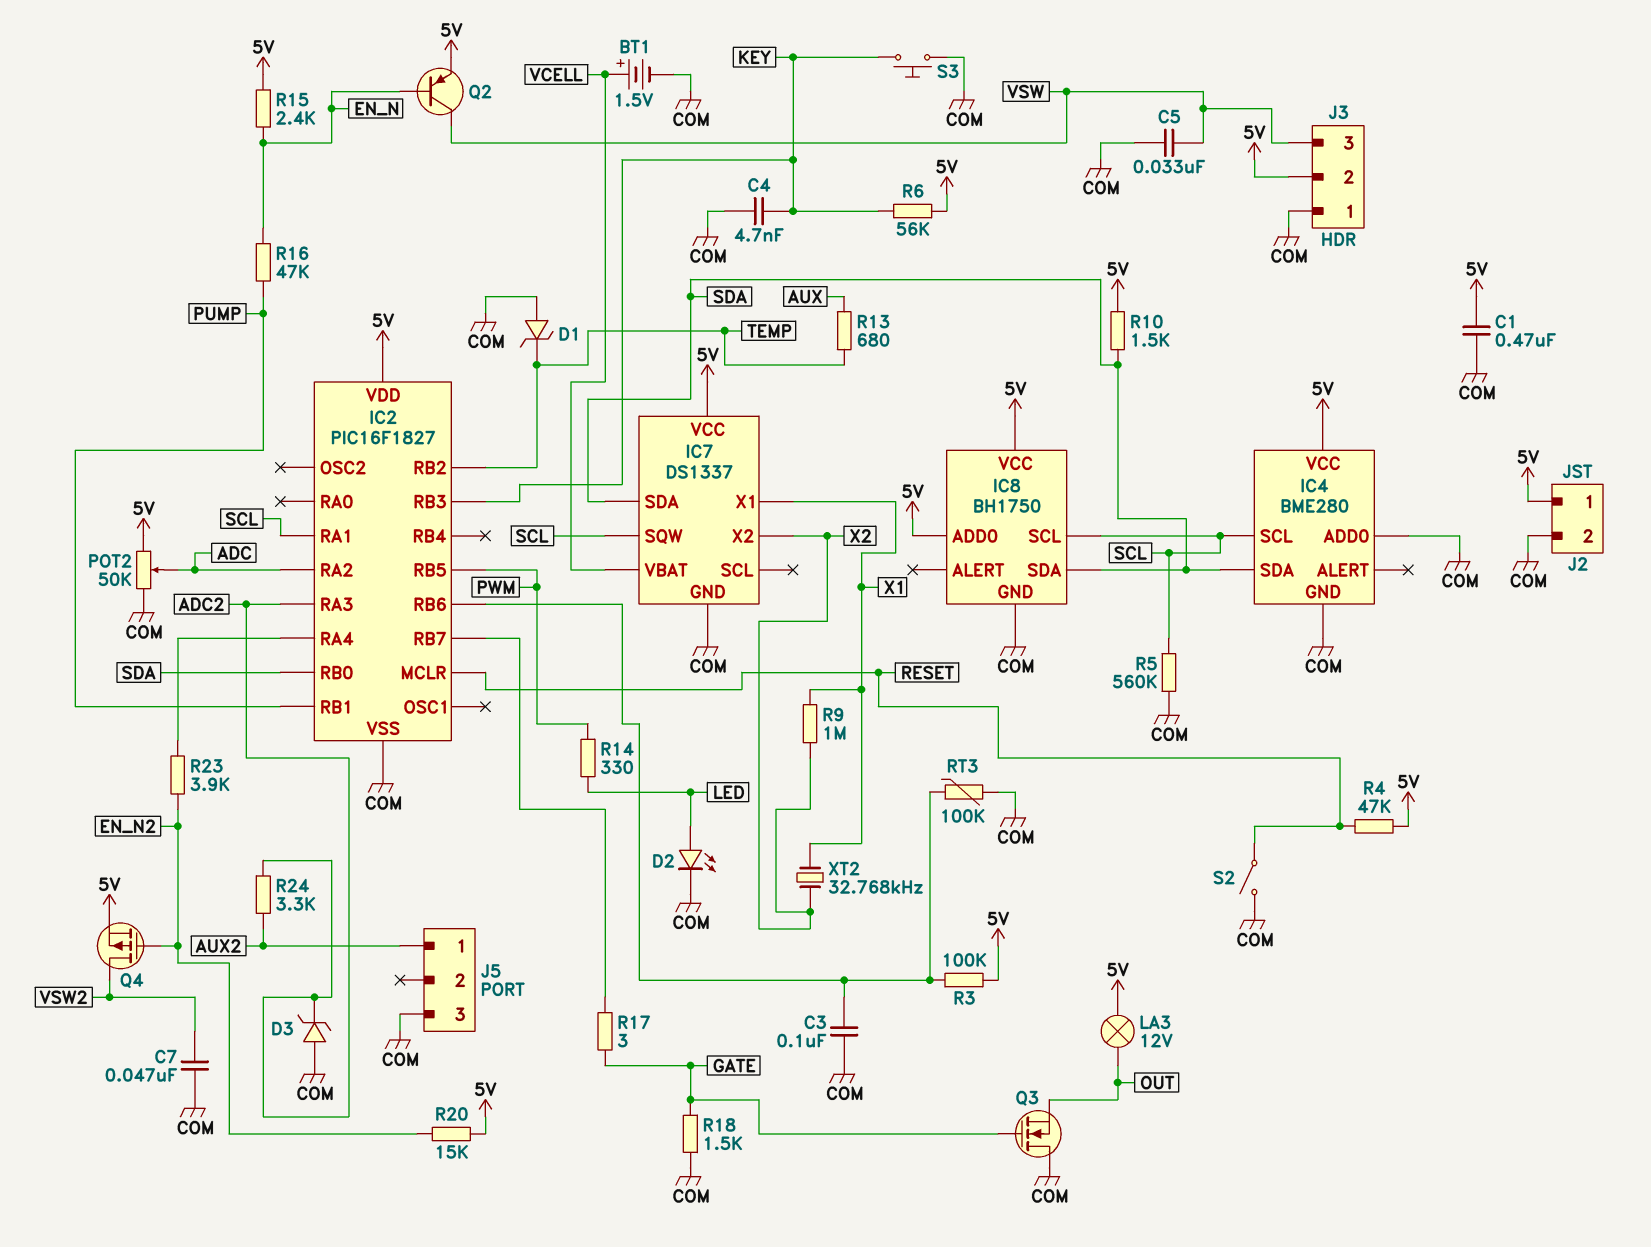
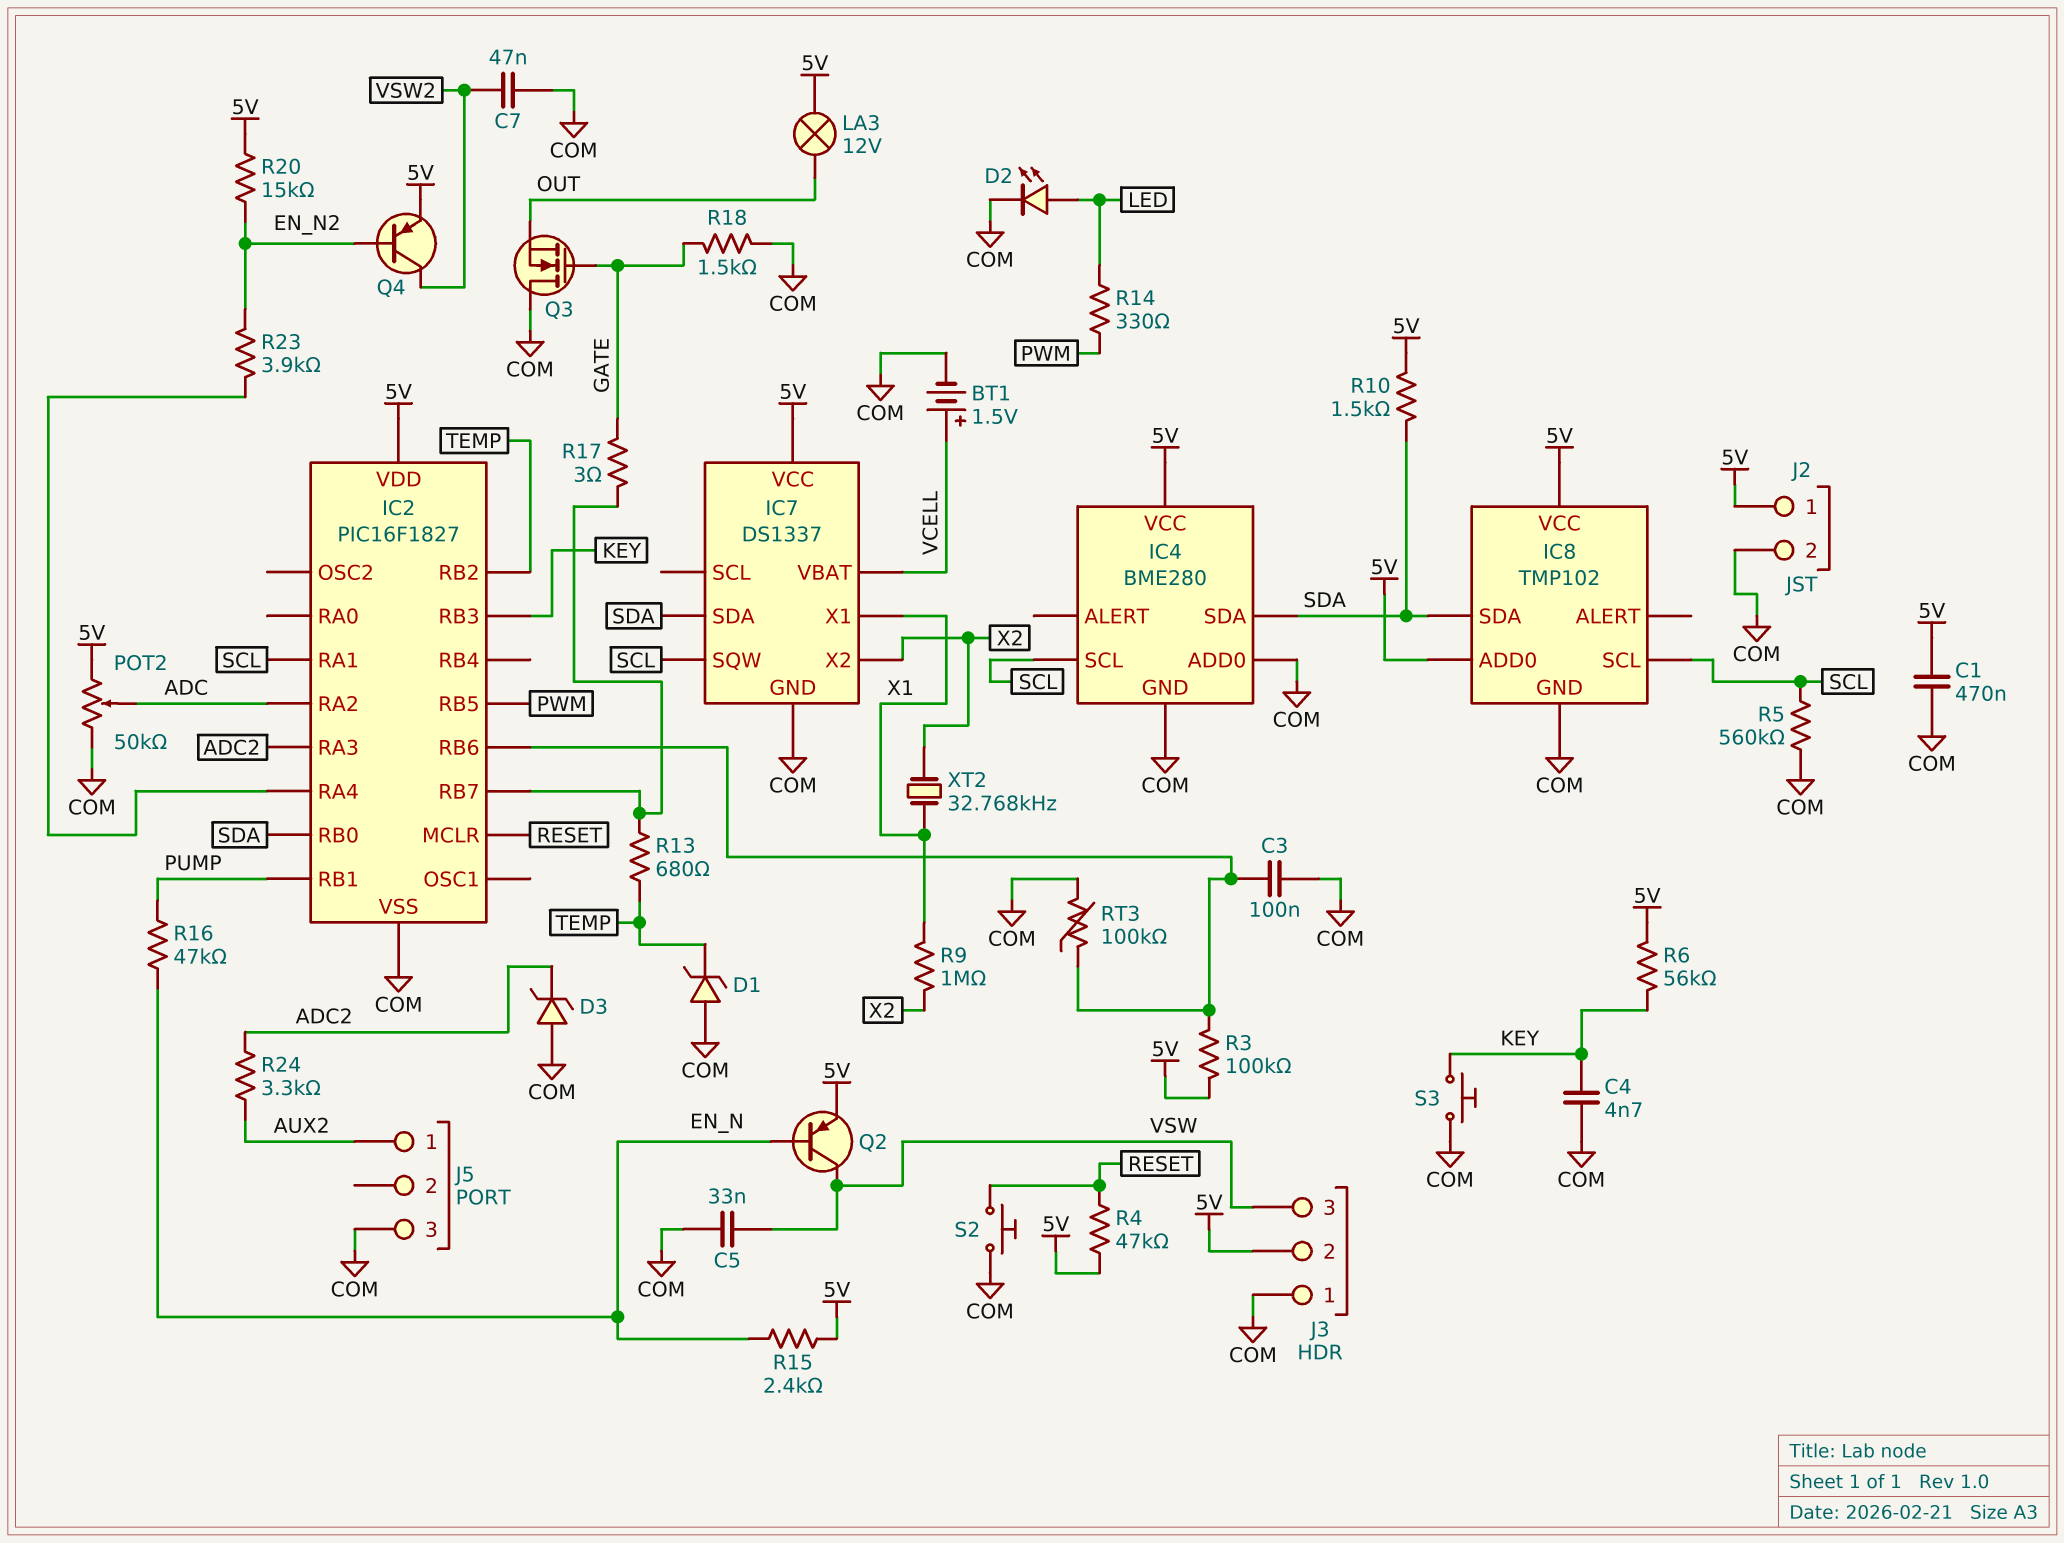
IC8: BH1750 -> TMP102
Q4: PMOS (G EN_N2, D VSW2, S 5V) -> PNP (B EN_N2, C VSW2, E 5V)
R13: 680 (AUX, TEMP) -> 680 (IC2/RB7, TEMP)
S2: switch (COM, RESET) -> button (COM, RESET)

